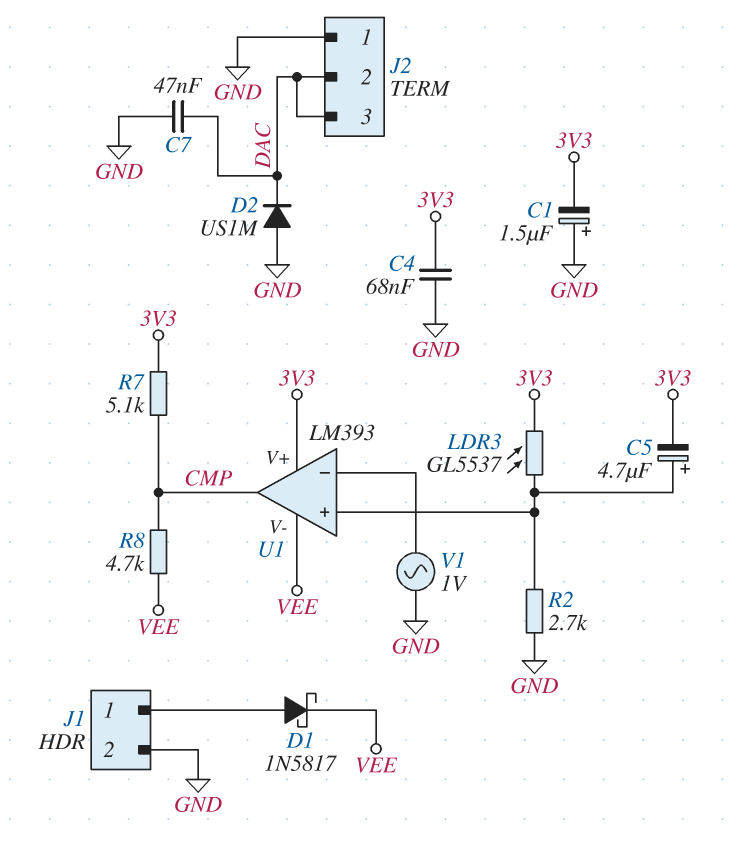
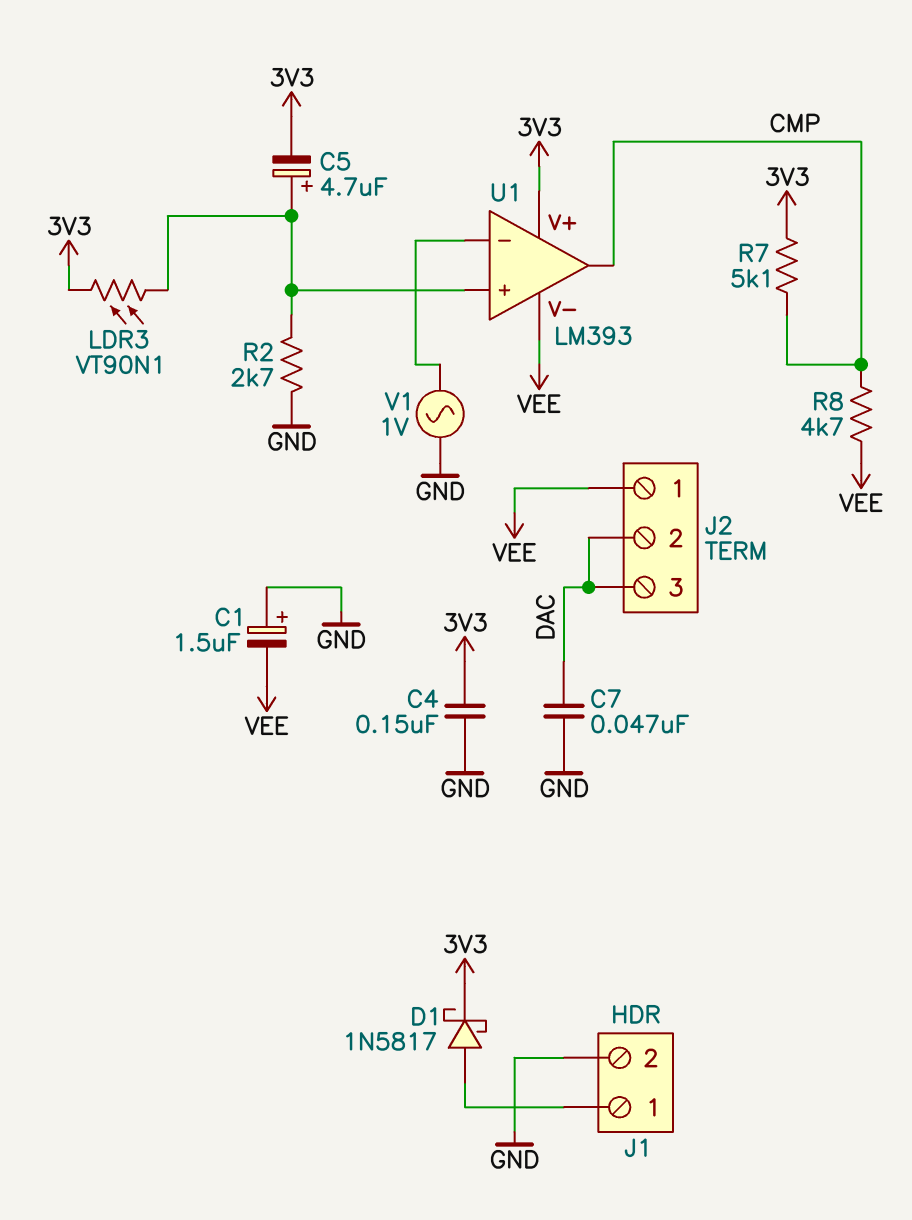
C1: 1.5uF (plus GND, minus 3V3) -> 1.5uF (plus GND, minus VEE)
C4: 68nF (3V3, GND) -> 150nF (3V3, GND)
D1: schottky 1N5817 (A J1/1, K VEE) -> schottky 1N5817 (A J1/1, K 3V3)
D2: diode US1M (A GND, K DAC) -> none
J2 pin 1: GND -> VEE
LDR3: GL5537 (3V3, U1/in+) -> VT90N1 (3V3, U1/in+)

